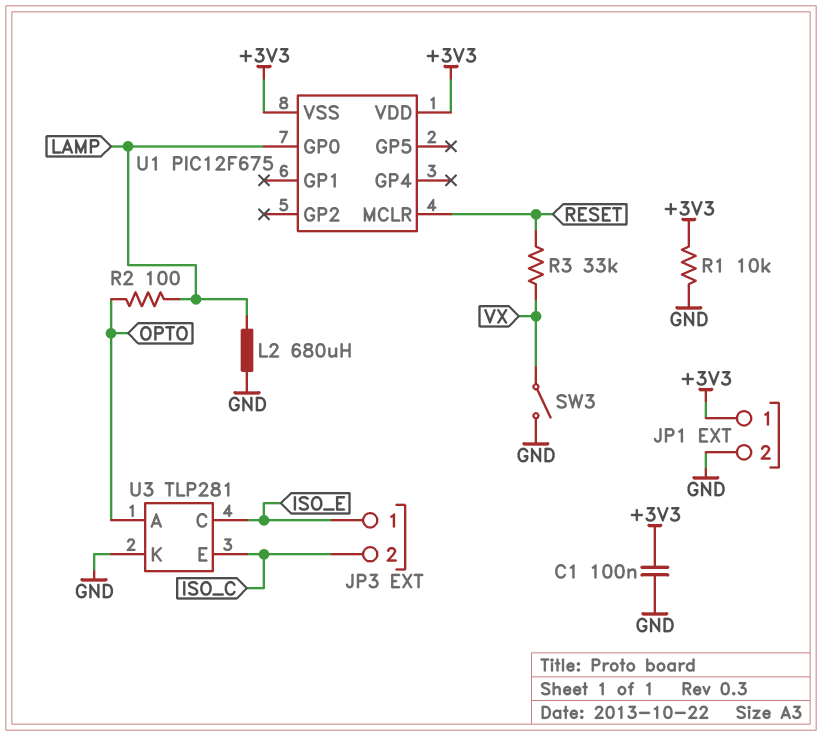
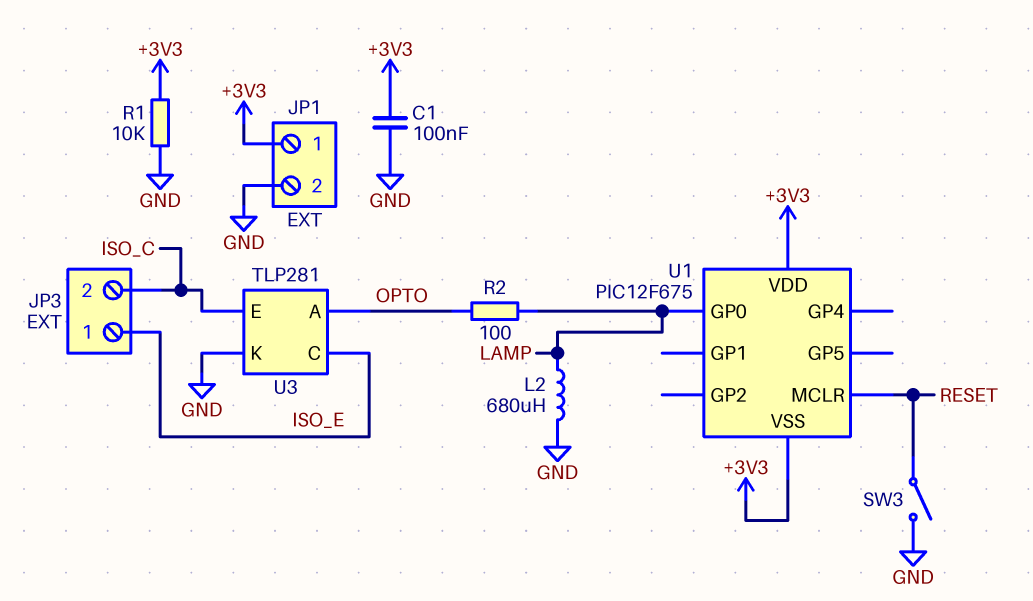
R3: 33k (RESET, VX) -> none
SW3: switch (GND, VX) -> switch (GND, RESET)

